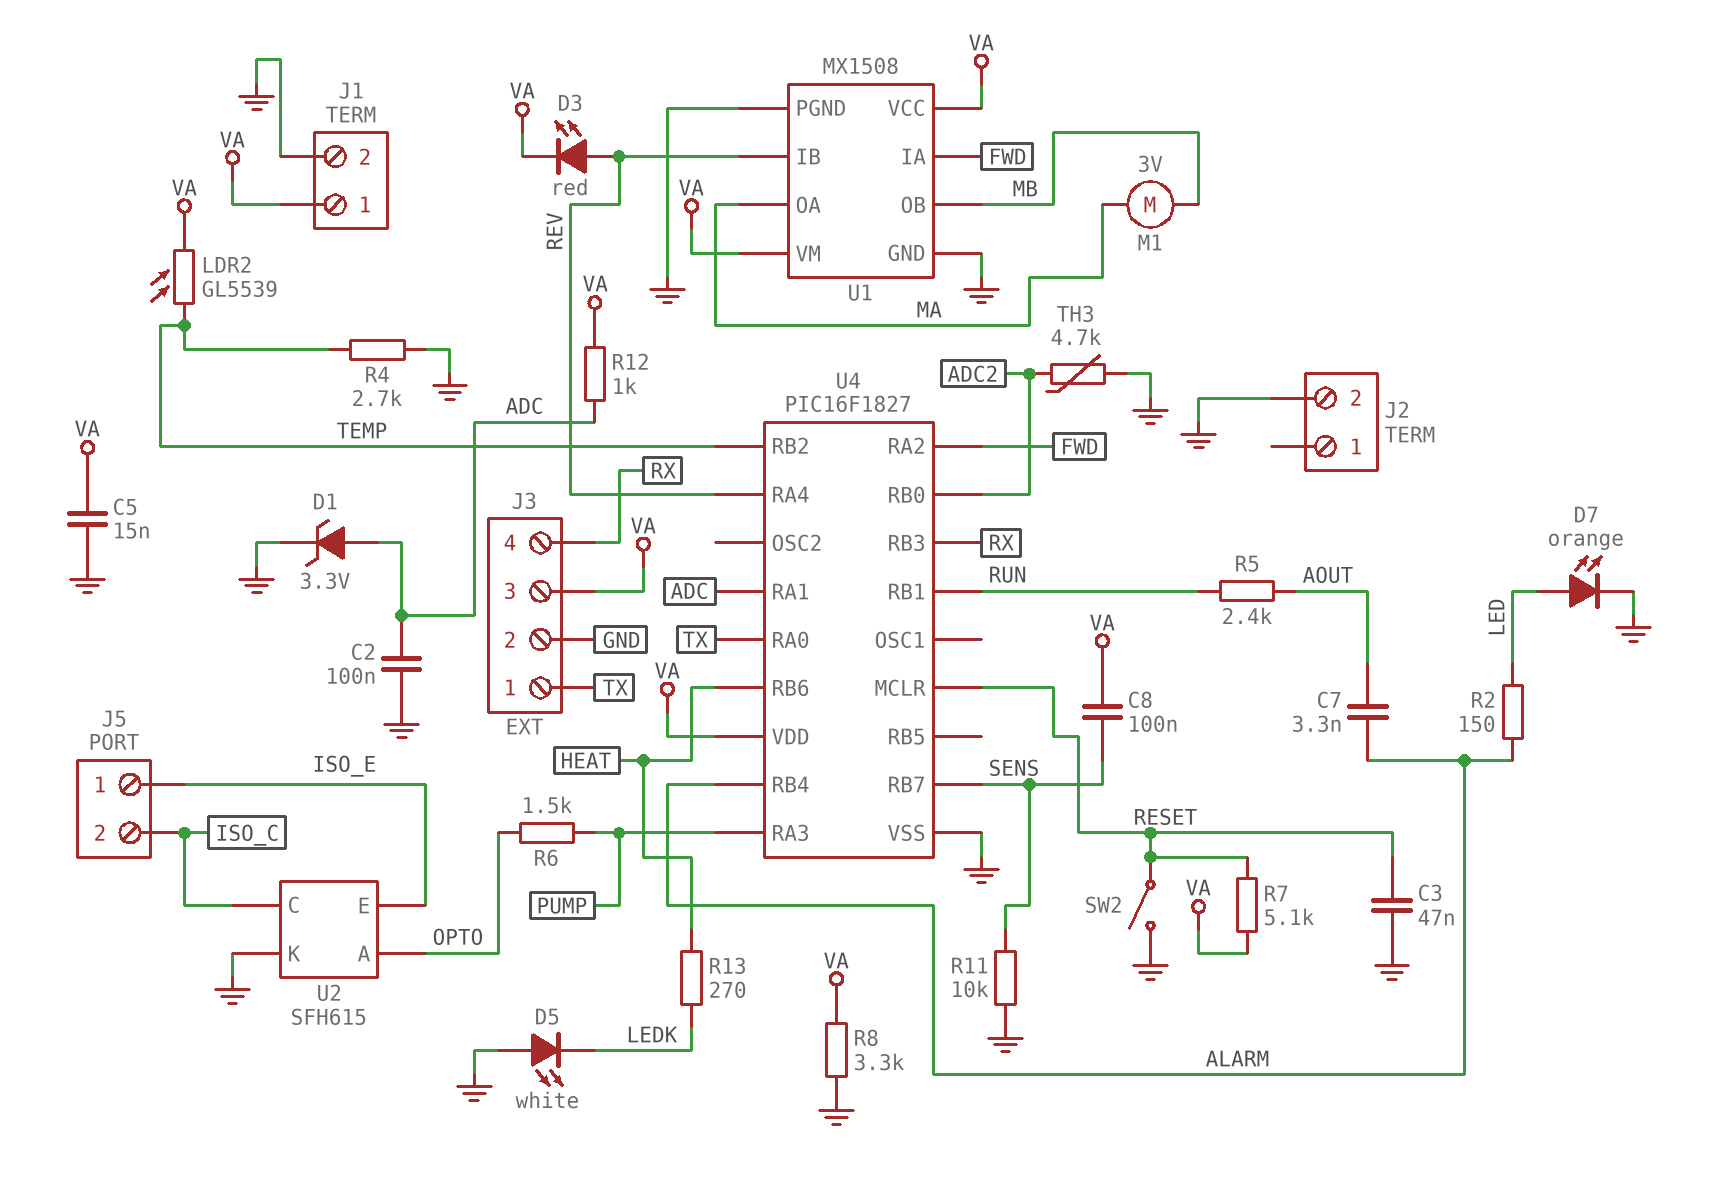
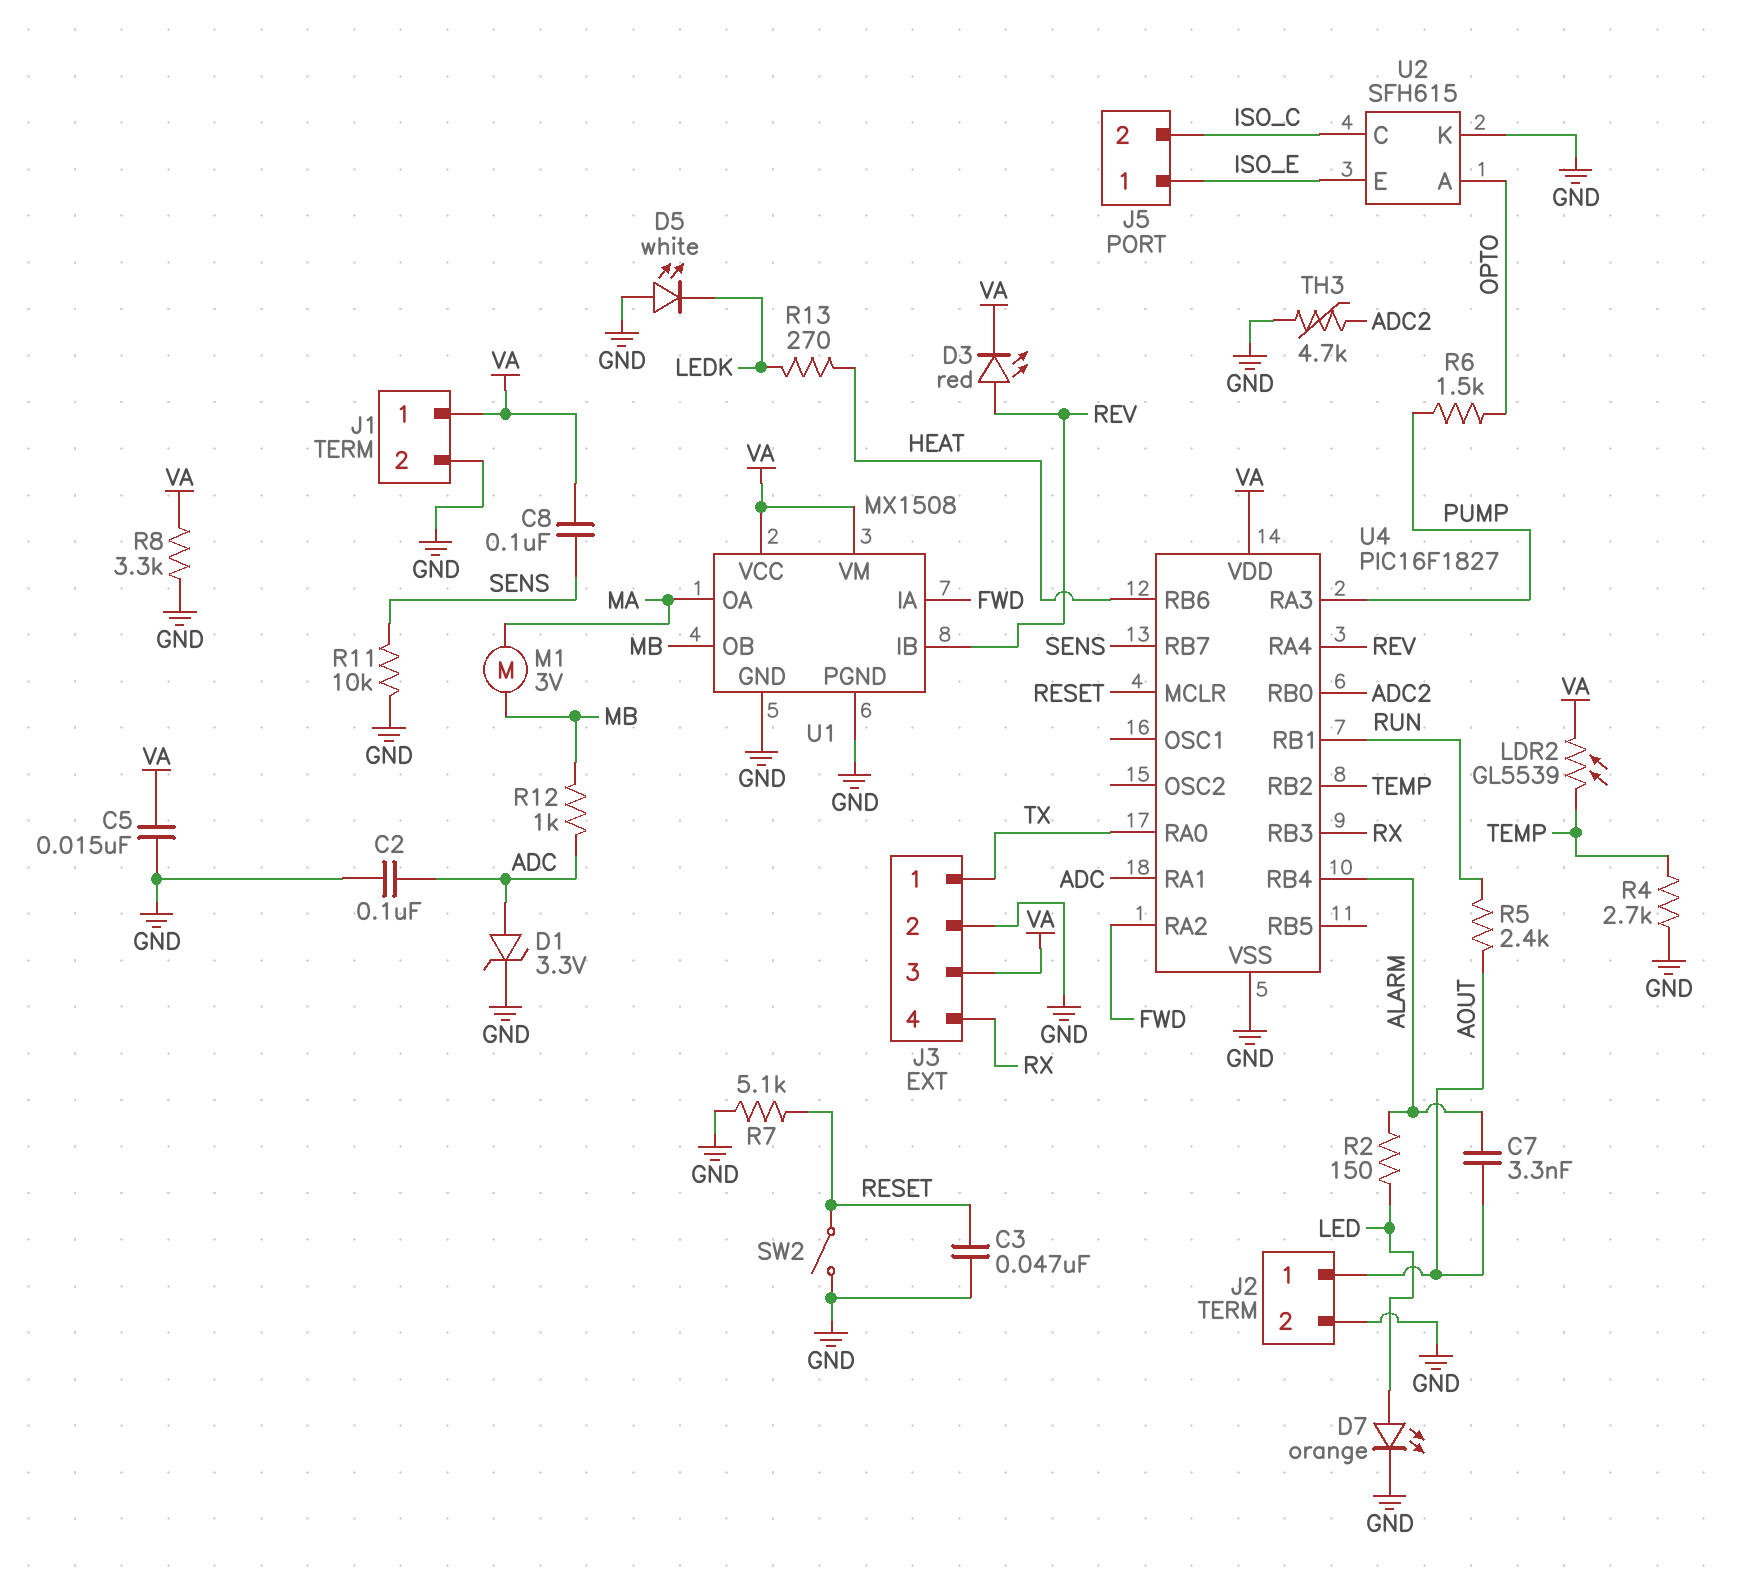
J2 pin 1: none -> AOUT
R7: 5.1k (RESET, VA) -> 5.1k (GND, RESET)
R12: 1k (ADC, VA) -> 1k (ADC, MB)

